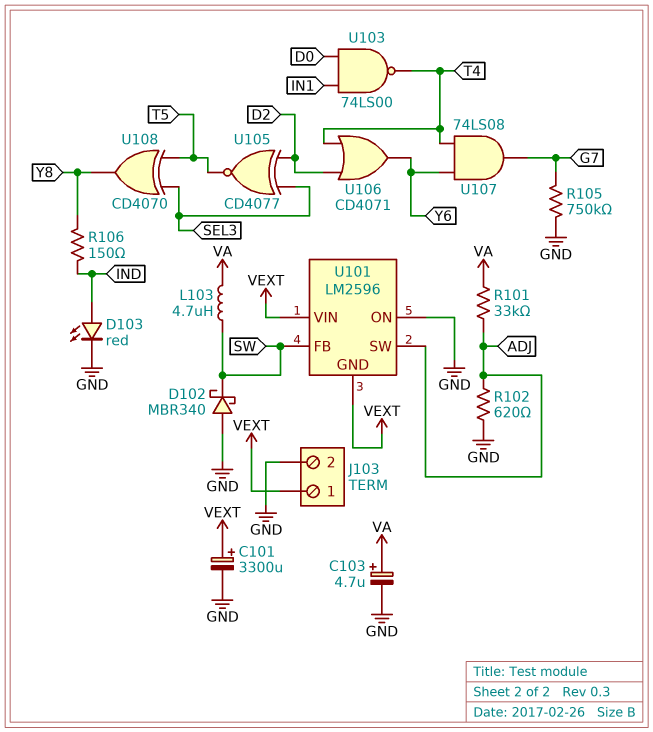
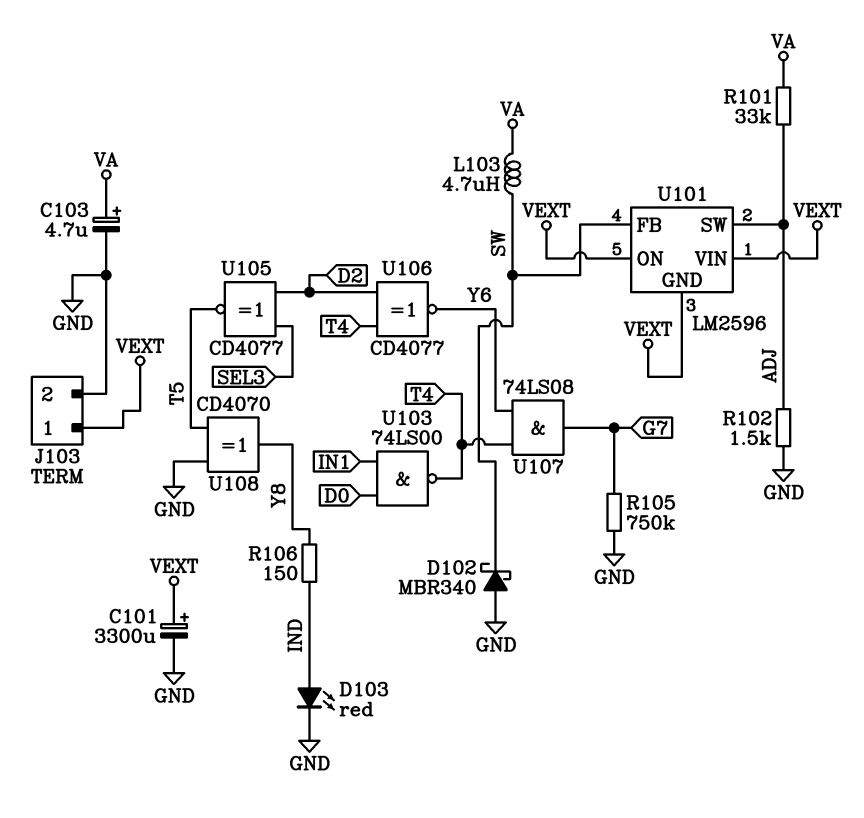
R102: 620 (ADJ, GND) -> 1.5k (ADJ, GND)
U101 pin ON: GND -> VEXT
U106: OR CD4071 (in D2, in T4, out Y6) -> XNOR CD4077 (in D2, in T4, out Y6)
U108: XOR CD4070 (in SEL3, in T5, out Y8) -> XOR CD4070 (in GND, in T5, out Y8)

